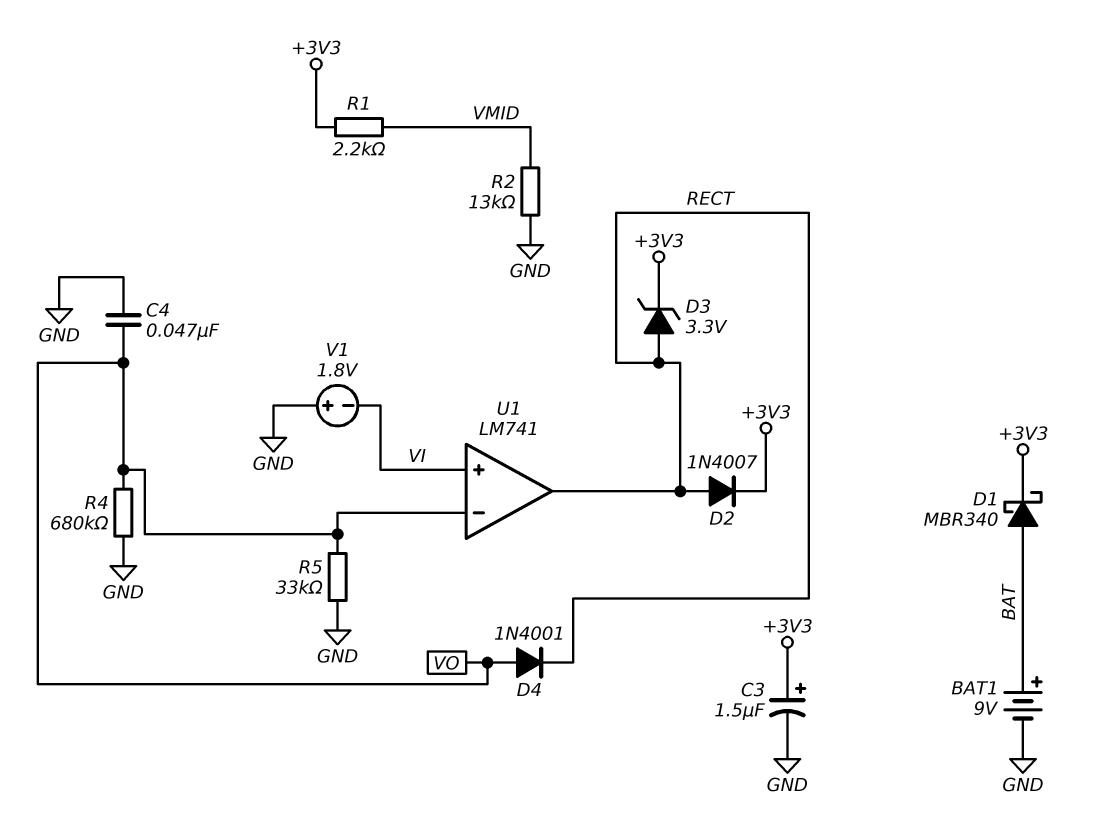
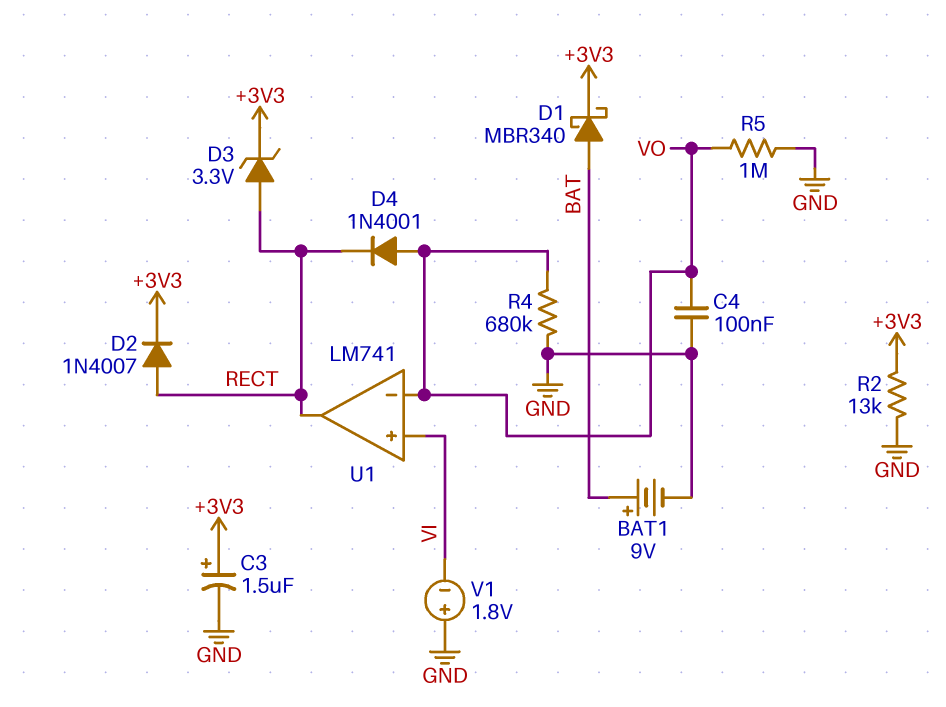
C4: 47nF (GND, VO) -> 100nF (GND, VO)
R1: 2.2k (+3V3, VMID) -> none
R2: 13k (GND, VMID) -> 13k (+3V3, GND)
R5: 33k (GND, VO) -> 1M (GND, VO)

